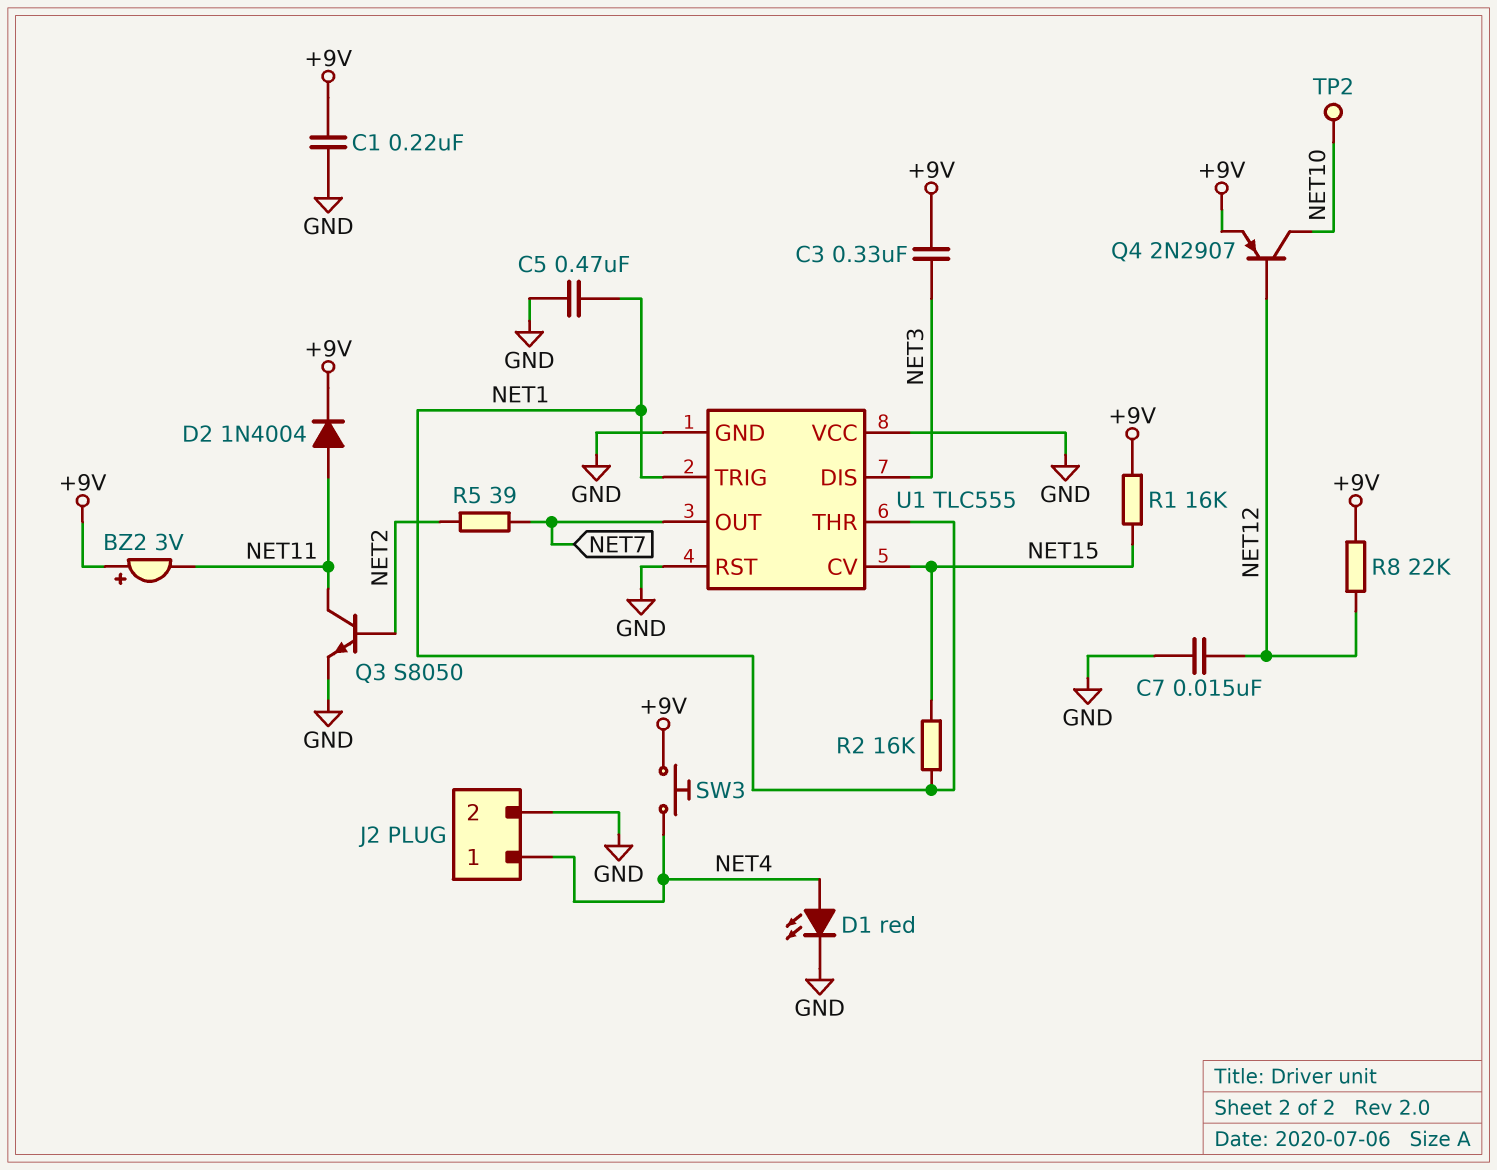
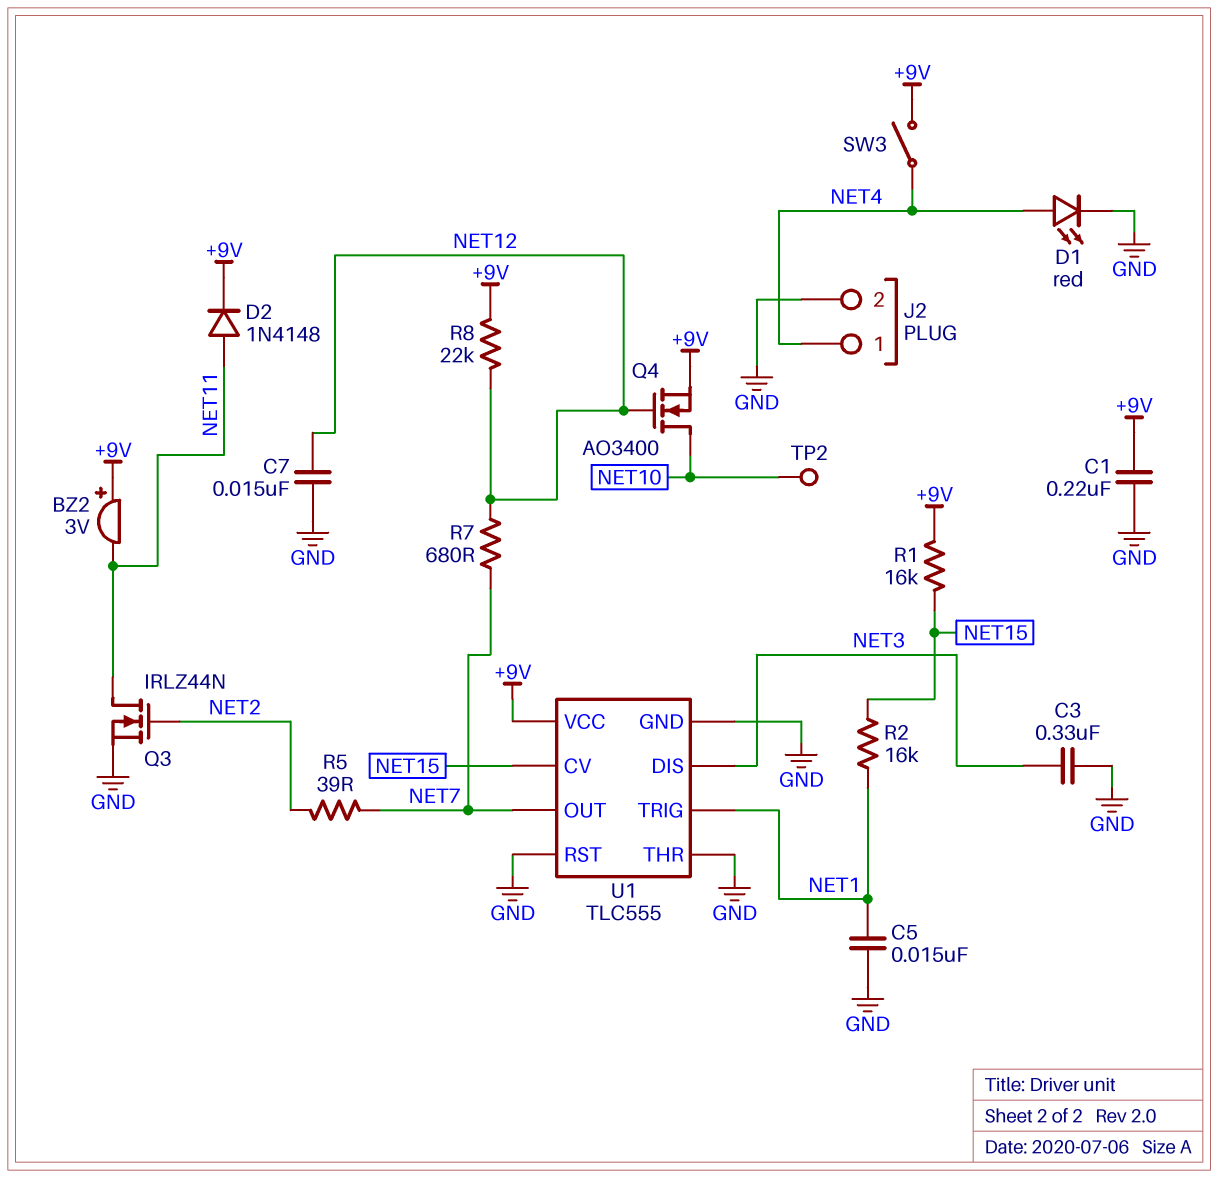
C3: 330nF (+9V, NET3) -> 330nF (GND, NET3)
C5: 470nF (GND, NET1) -> 15nF (GND, NET1)
D2: diode 1N4004 (A NET11, K +9V) -> diode 1N4148 (A NET11, K +9V)
Q3: NPN S8050 (B NET2, C NET11, E GND) -> NMOS IRLZ44N (G NET2, D NET11, S GND)
Q4: PNP 2N2907 (B NET12, C NET10, E +9V) -> NMOS AO3400 (G NET12, D NET10, S +9V)
R7: none -> 680 (NET7, NET12)
SW3: button (+9V, NET4) -> switch (+9V, NET4)
U1 pin THR: NET1 -> GND
U1 pin VCC: GND -> +9V

